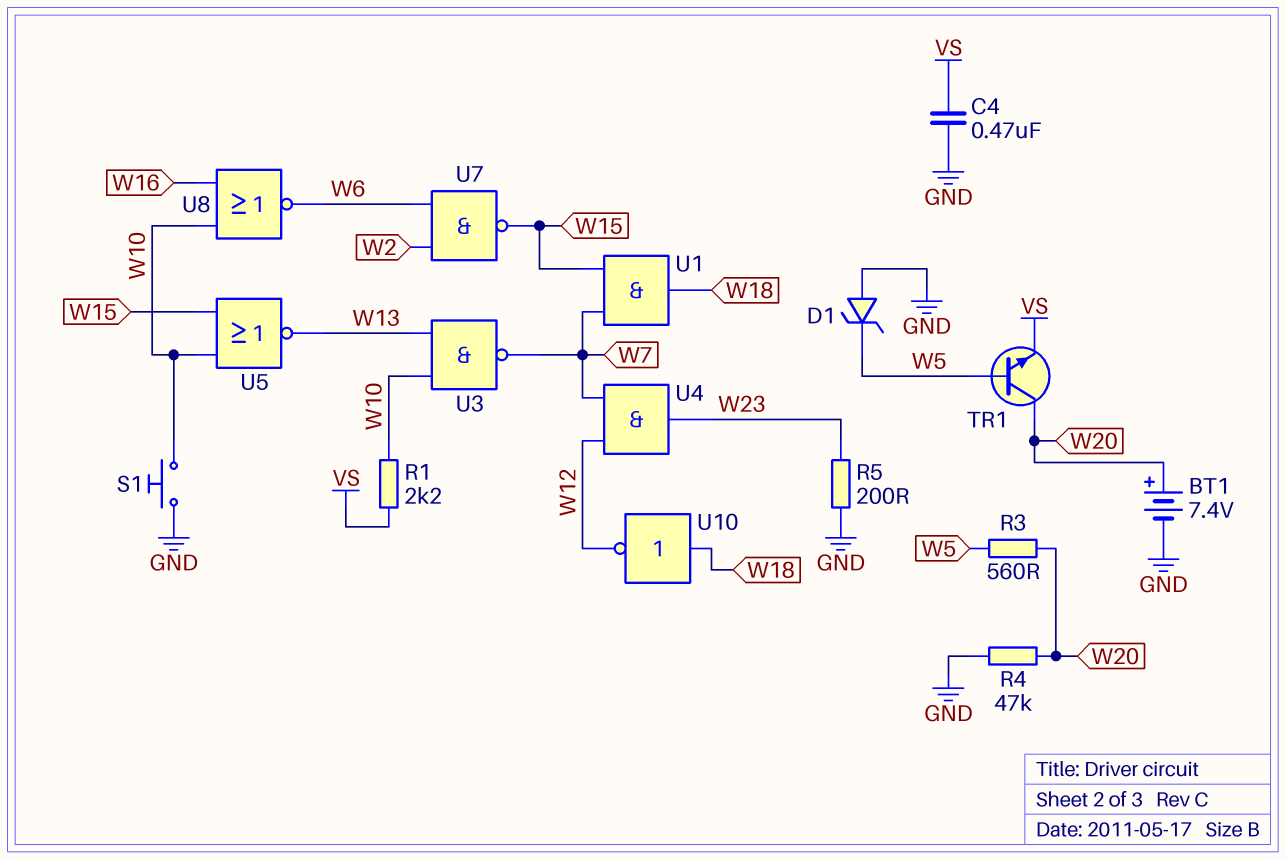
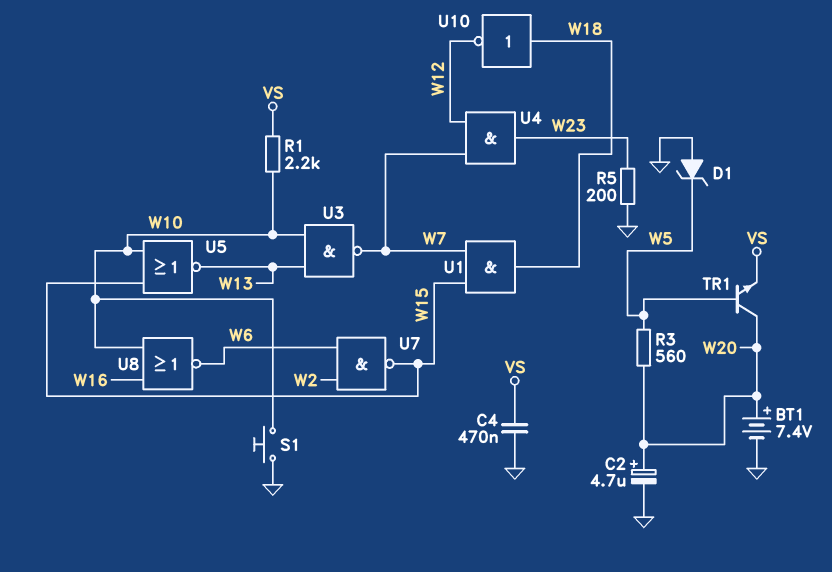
C2: none -> 4.7uF (plus W20, minus GND)
R4: 47k (GND, W20) -> none

